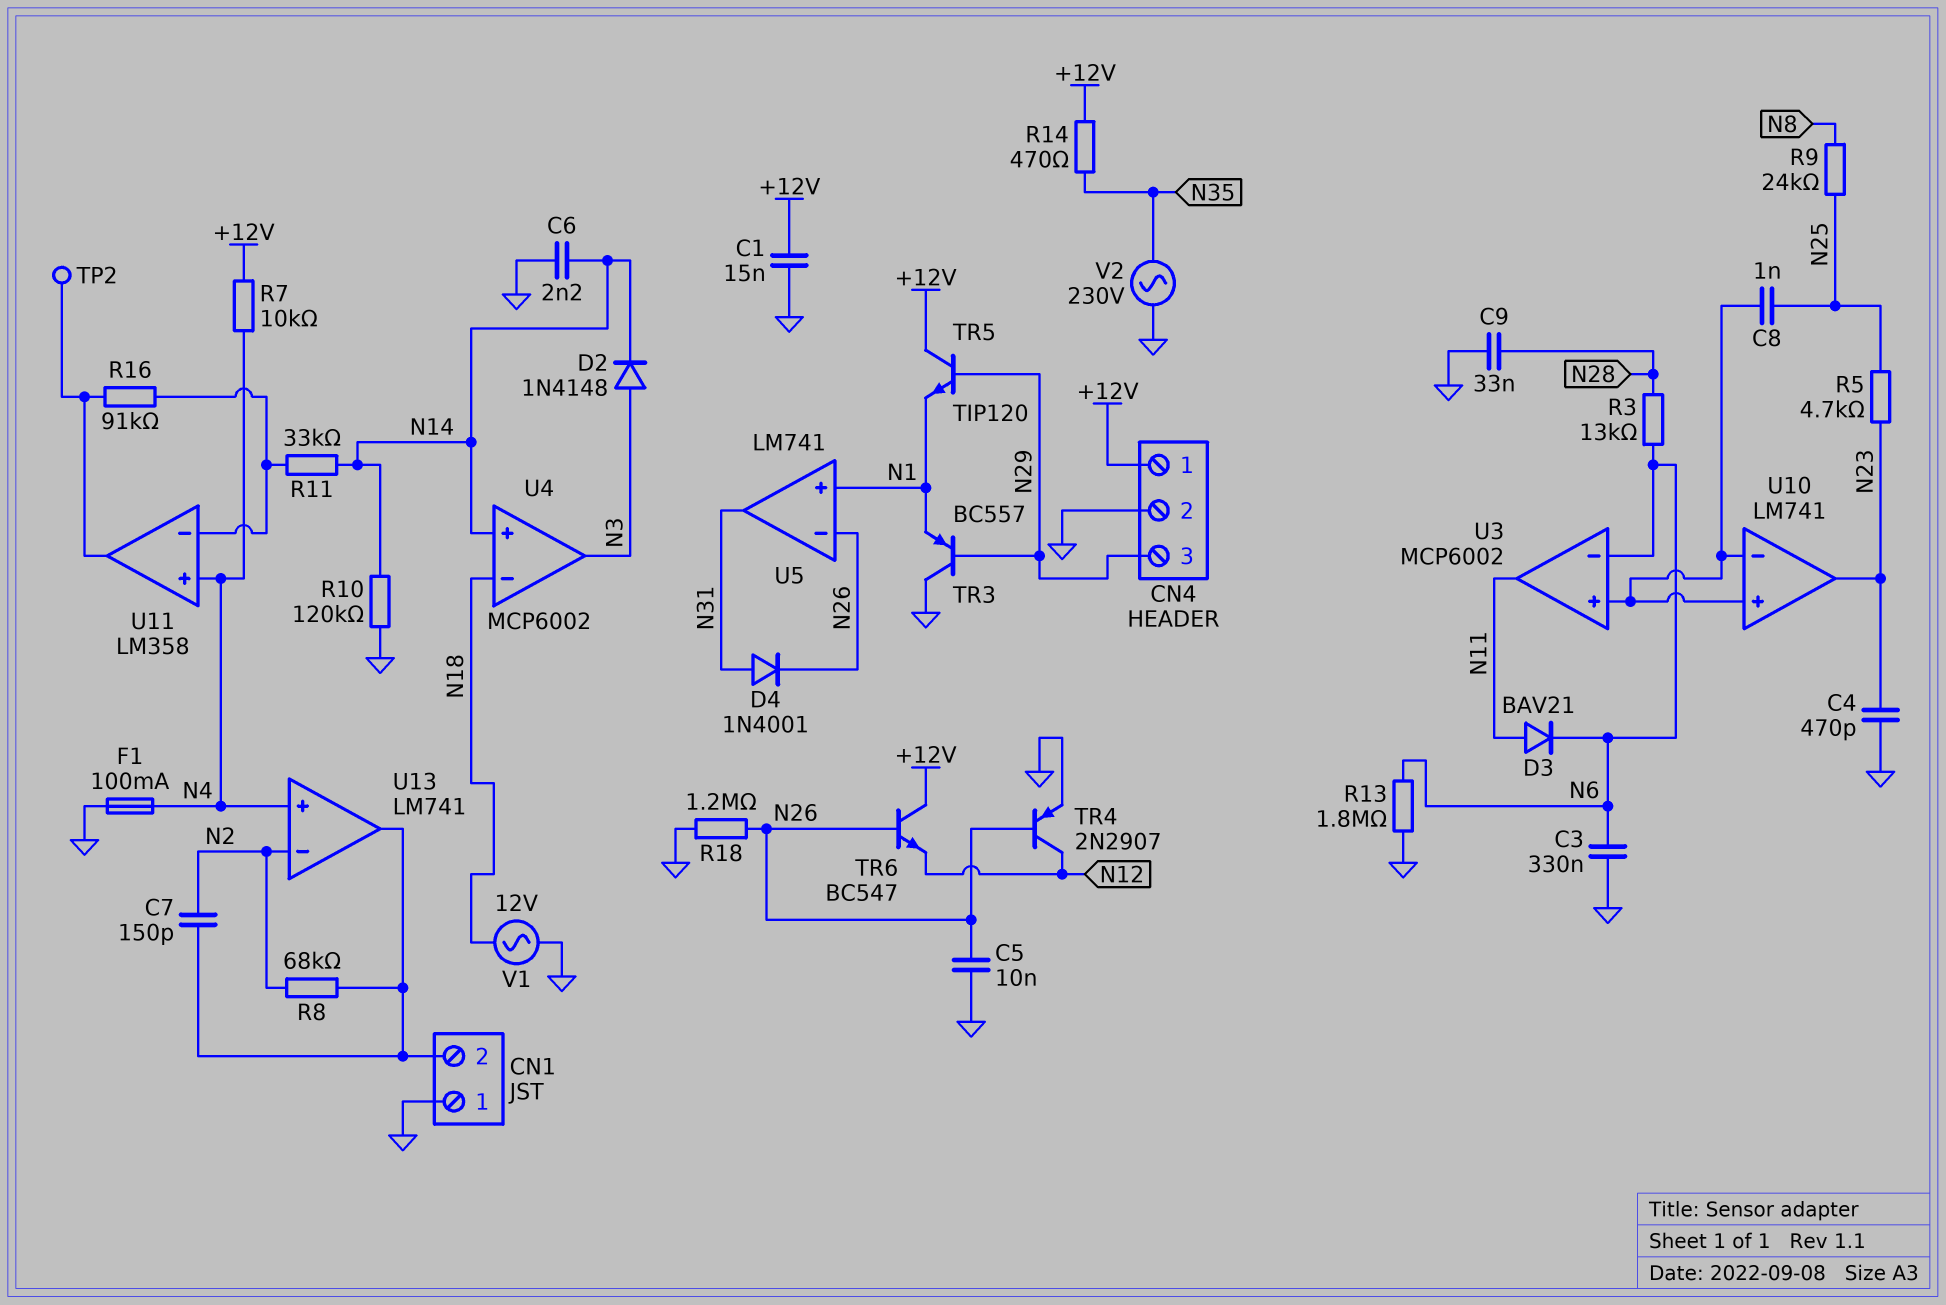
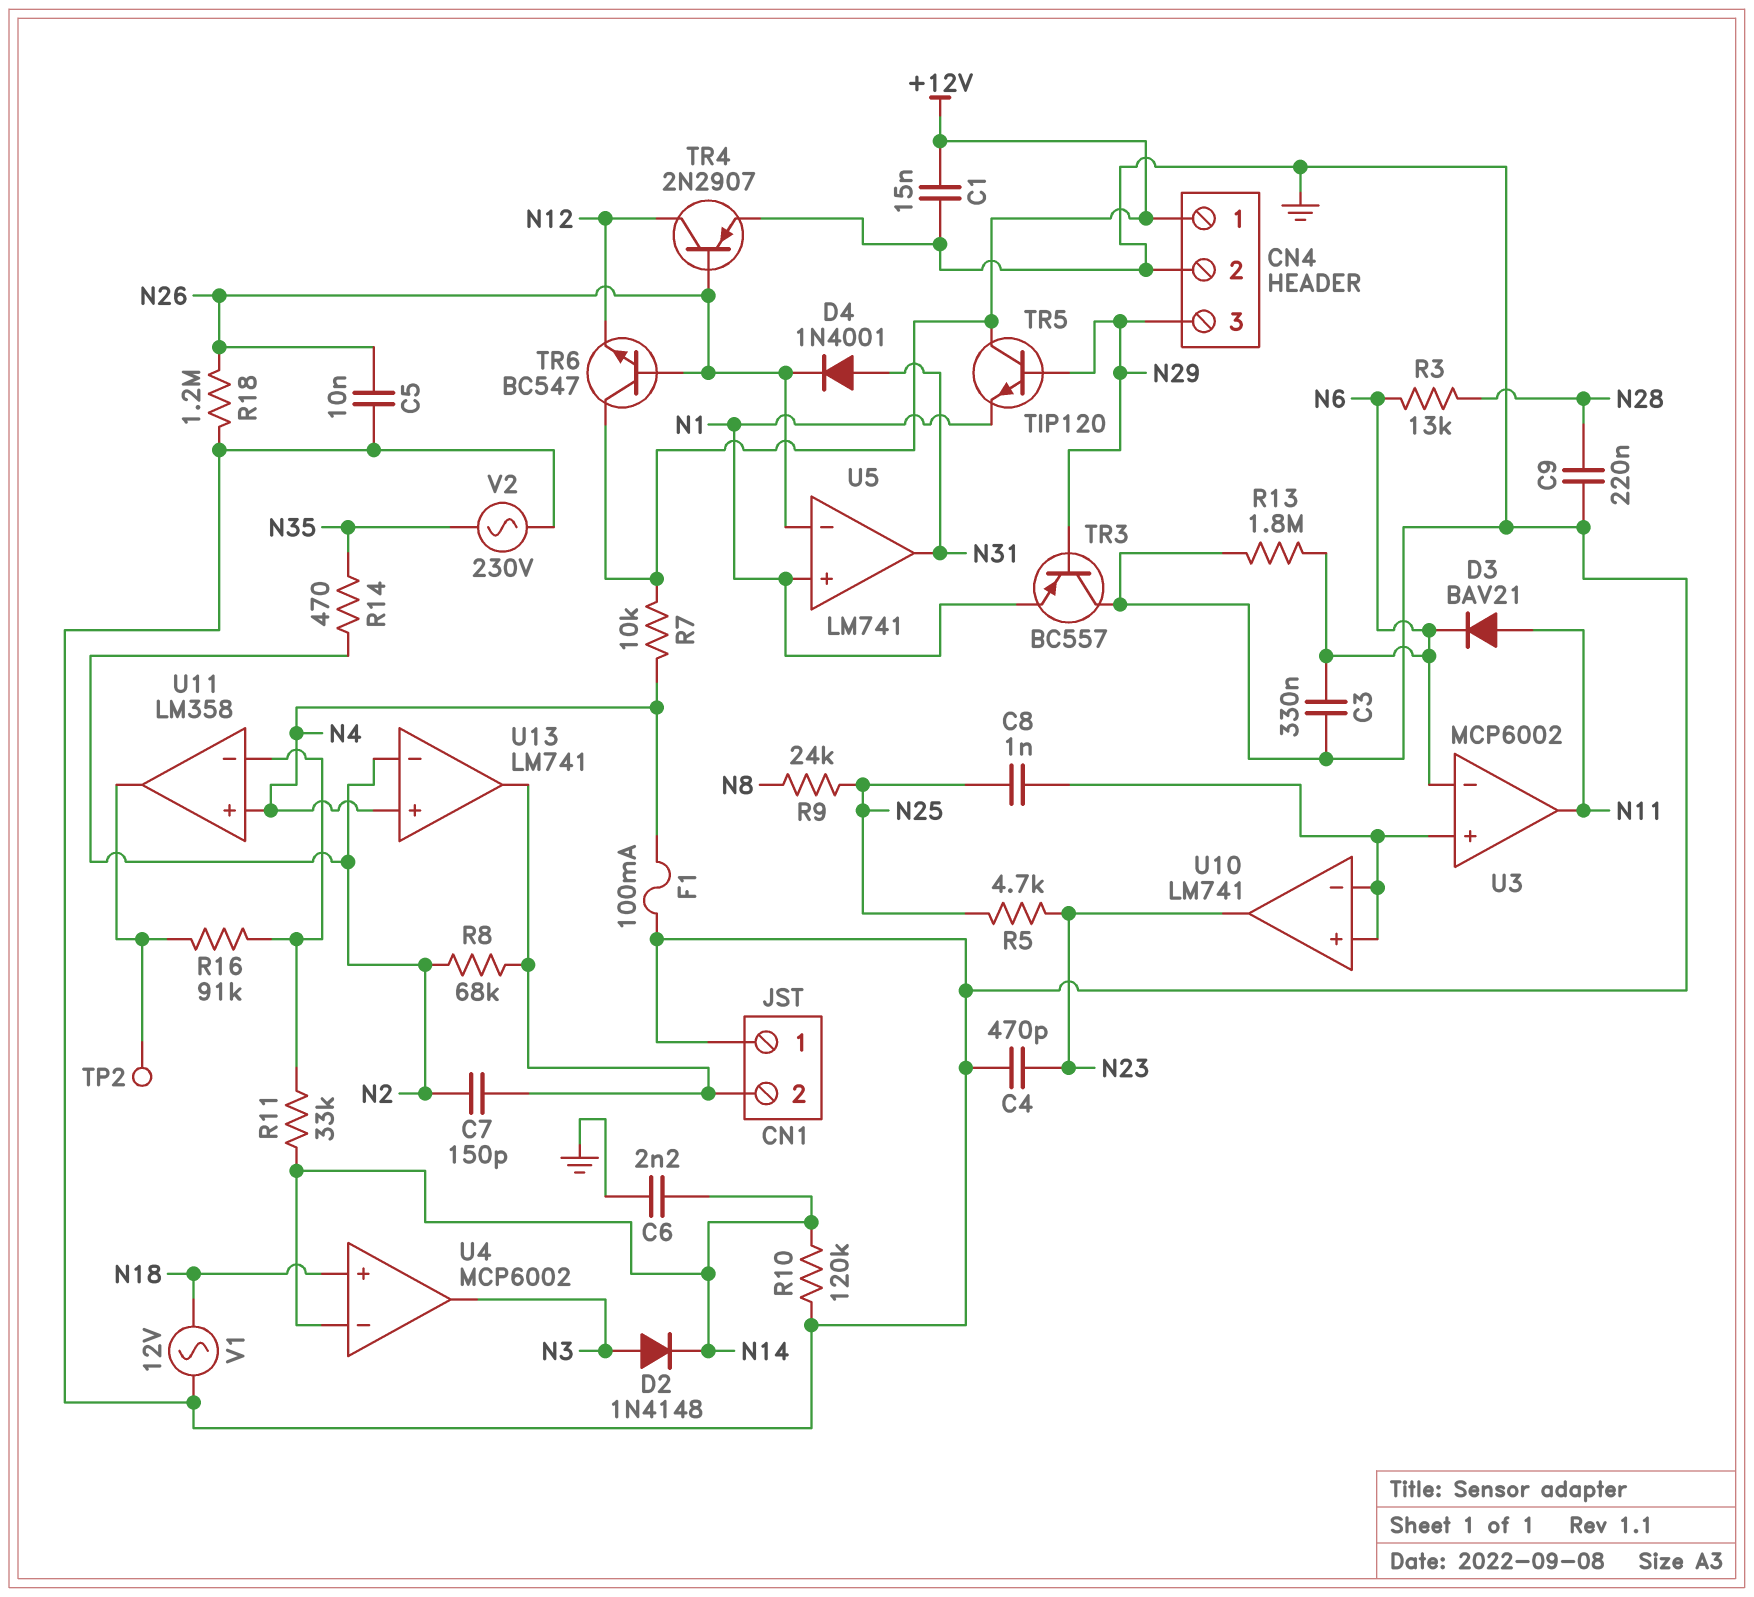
C9: 33nF (GND, N28) -> 220nF (GND, N28)
R14: 470 (+12V, N35) -> 470 (N2, N35)
U4 pin in+: N14 -> N18
U4 pin in-: N18 -> N14

